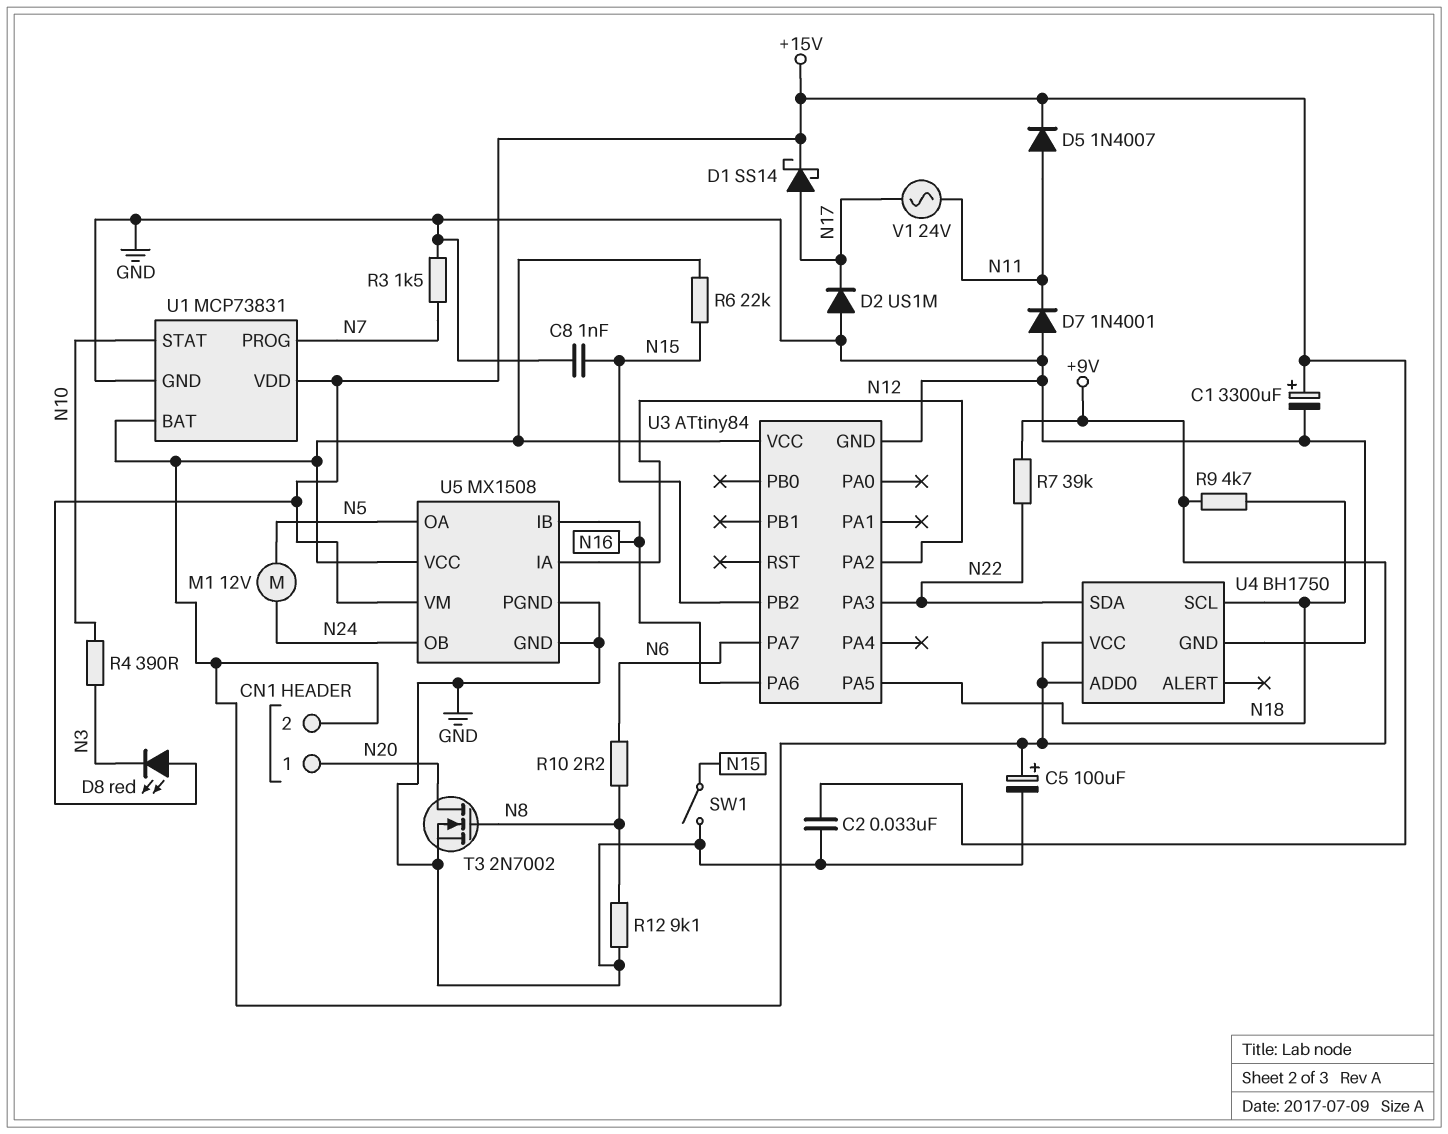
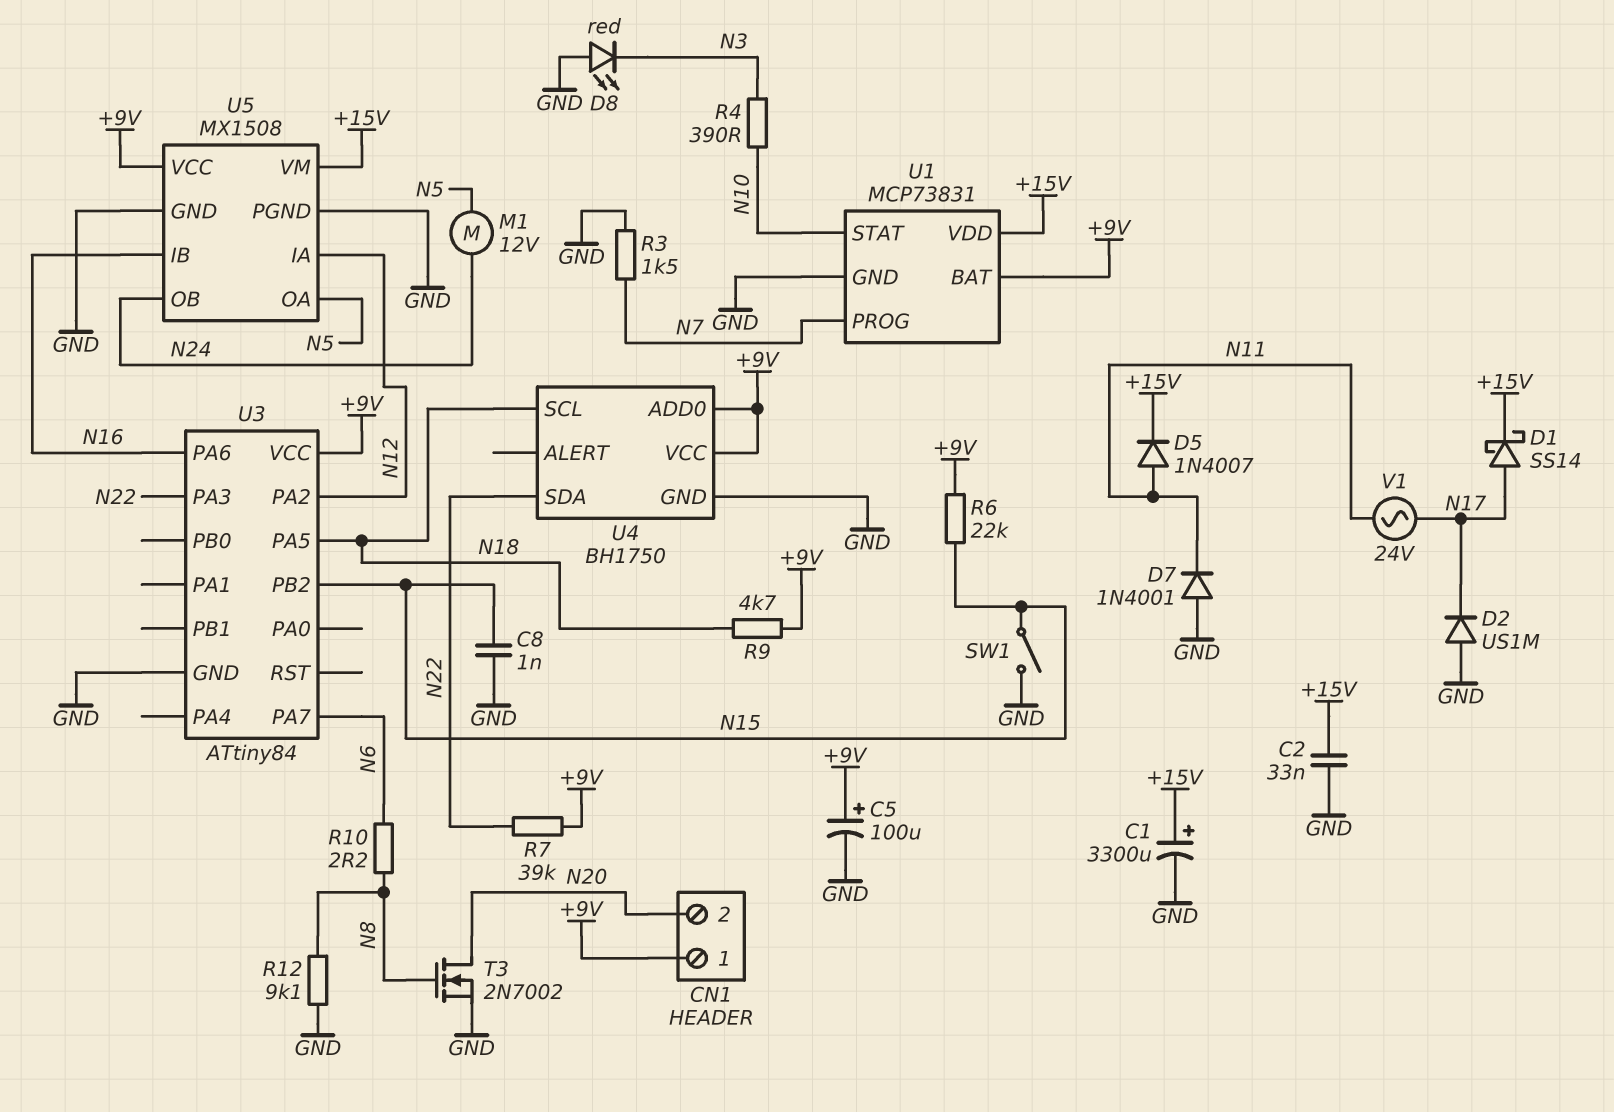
CN1 pin 1: N20 -> +9V
CN1 pin 2: +9V -> N20
D8: LED red (A +15V, K N3) -> LED red (A GND, K N3)

